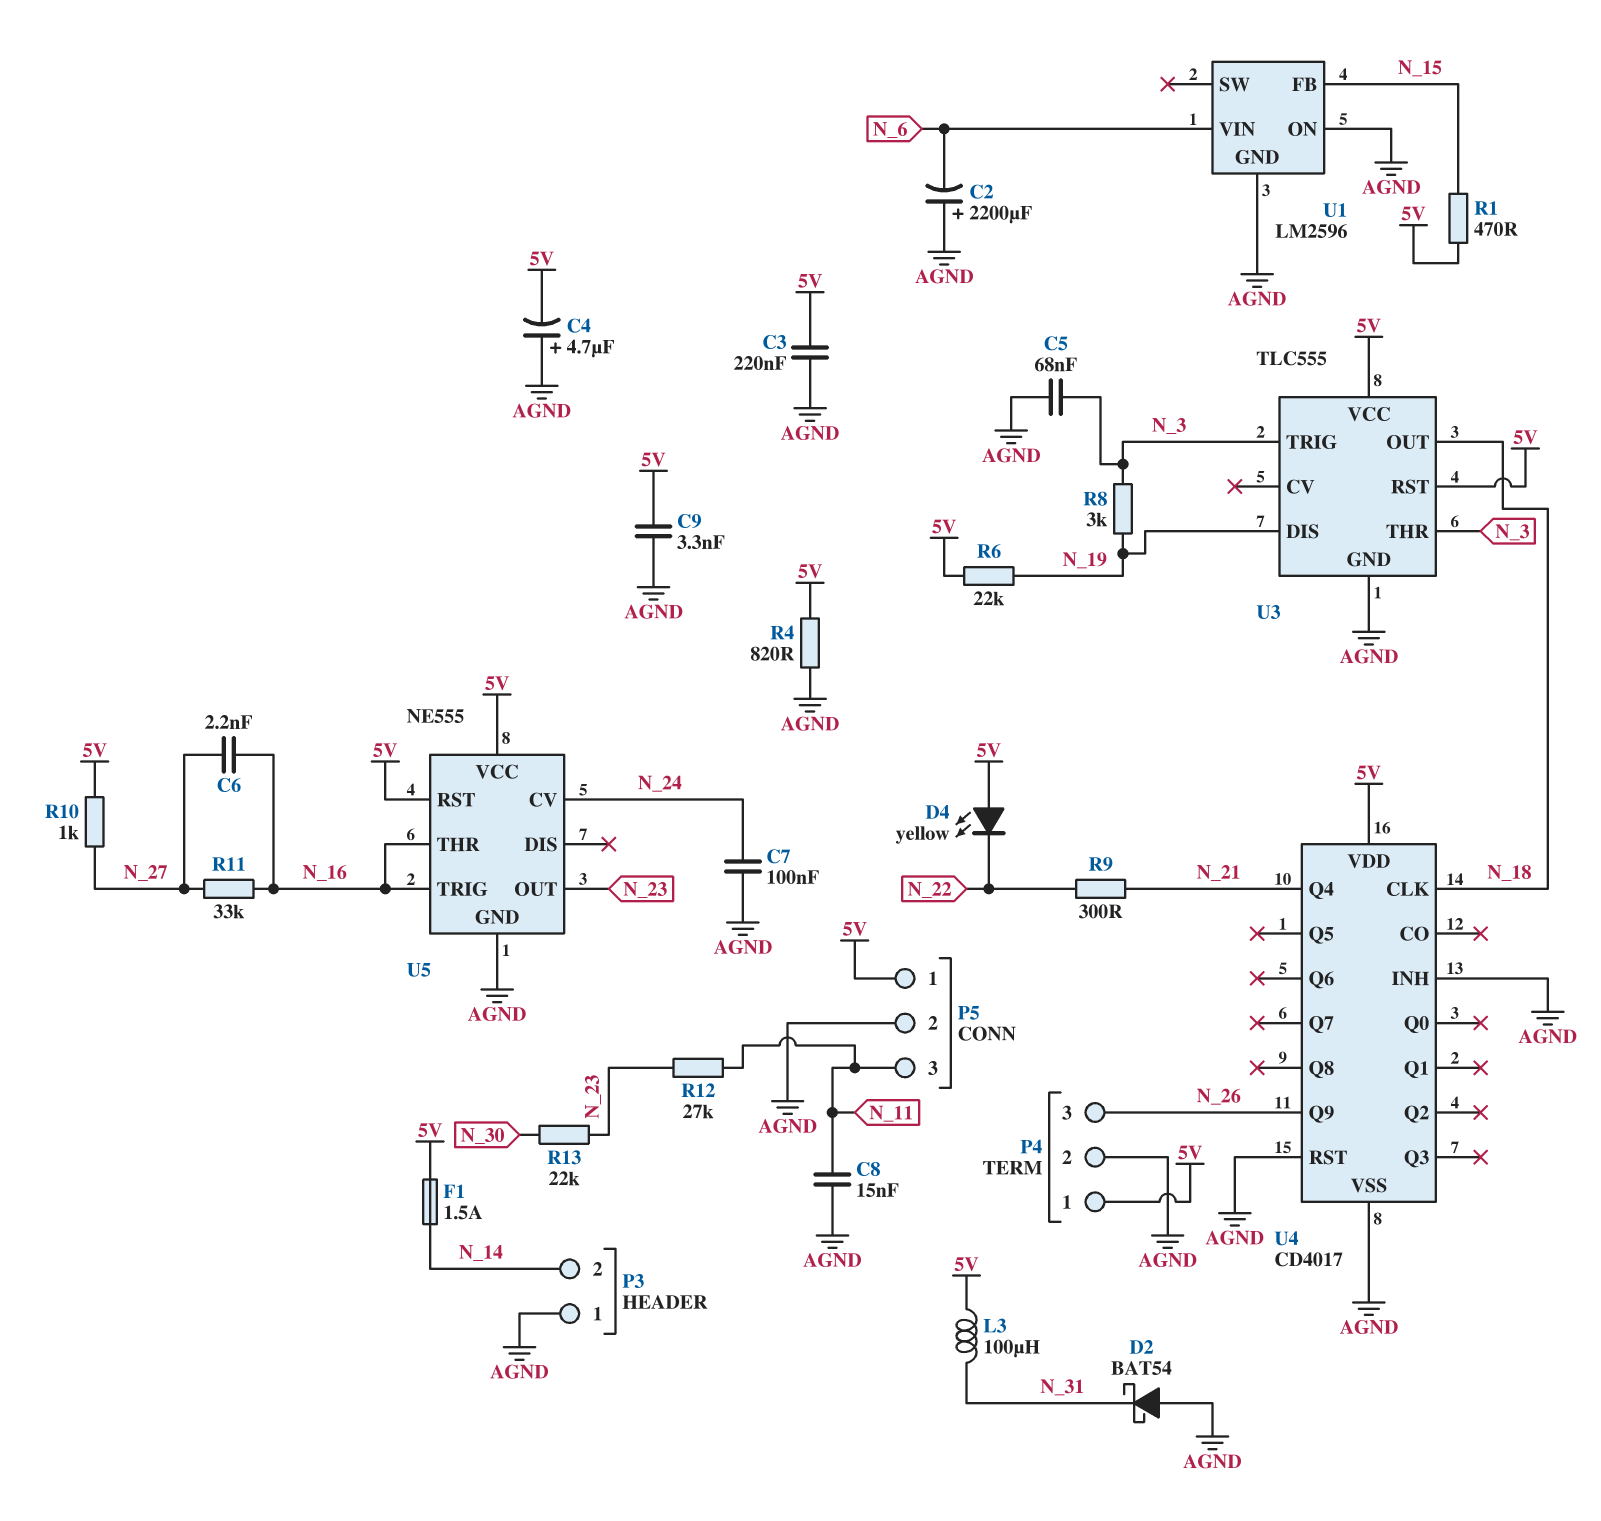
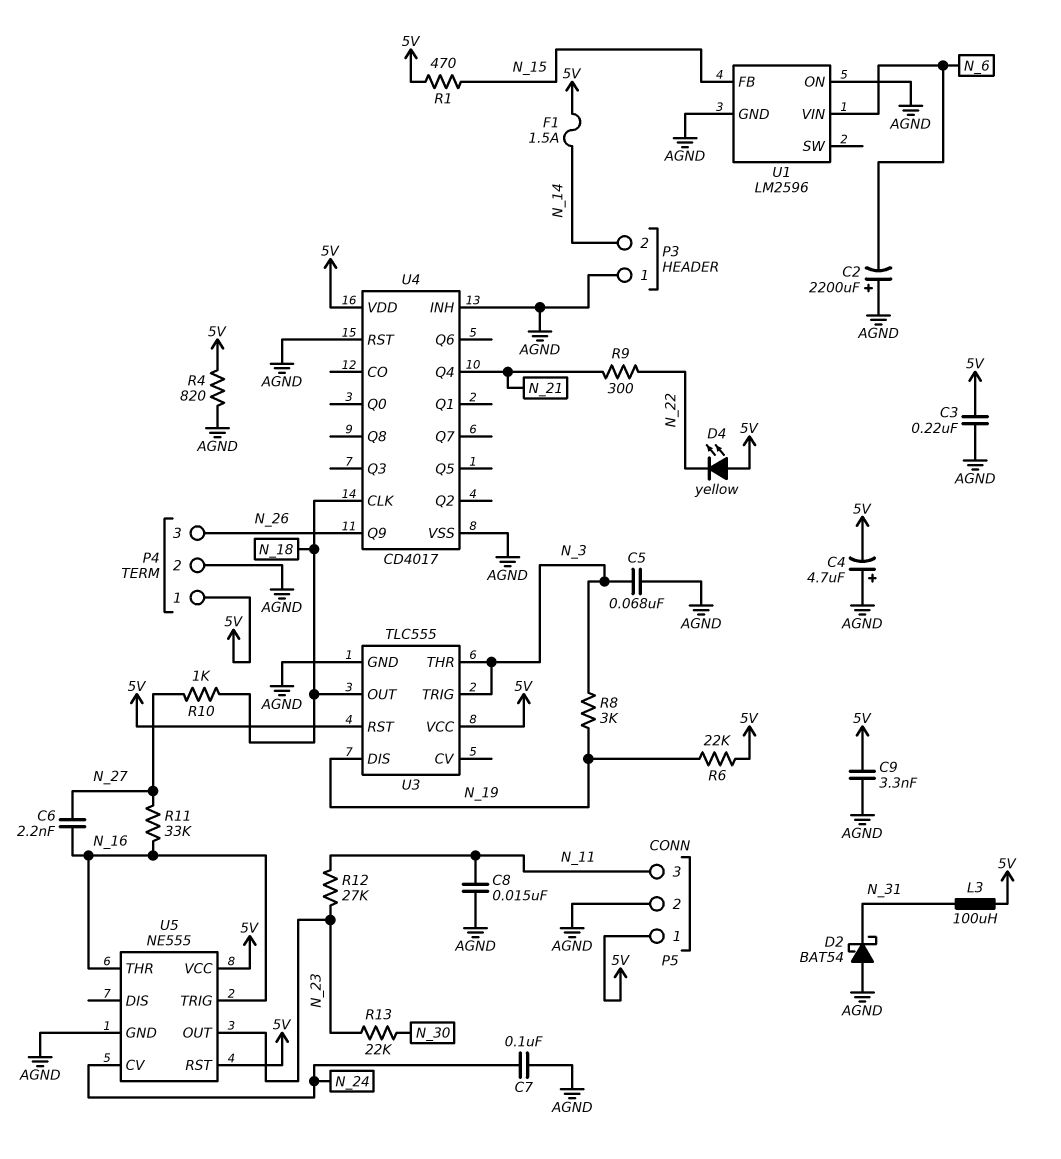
R10: 1k (5V, N_27) -> 1k (N_18, N_27)

